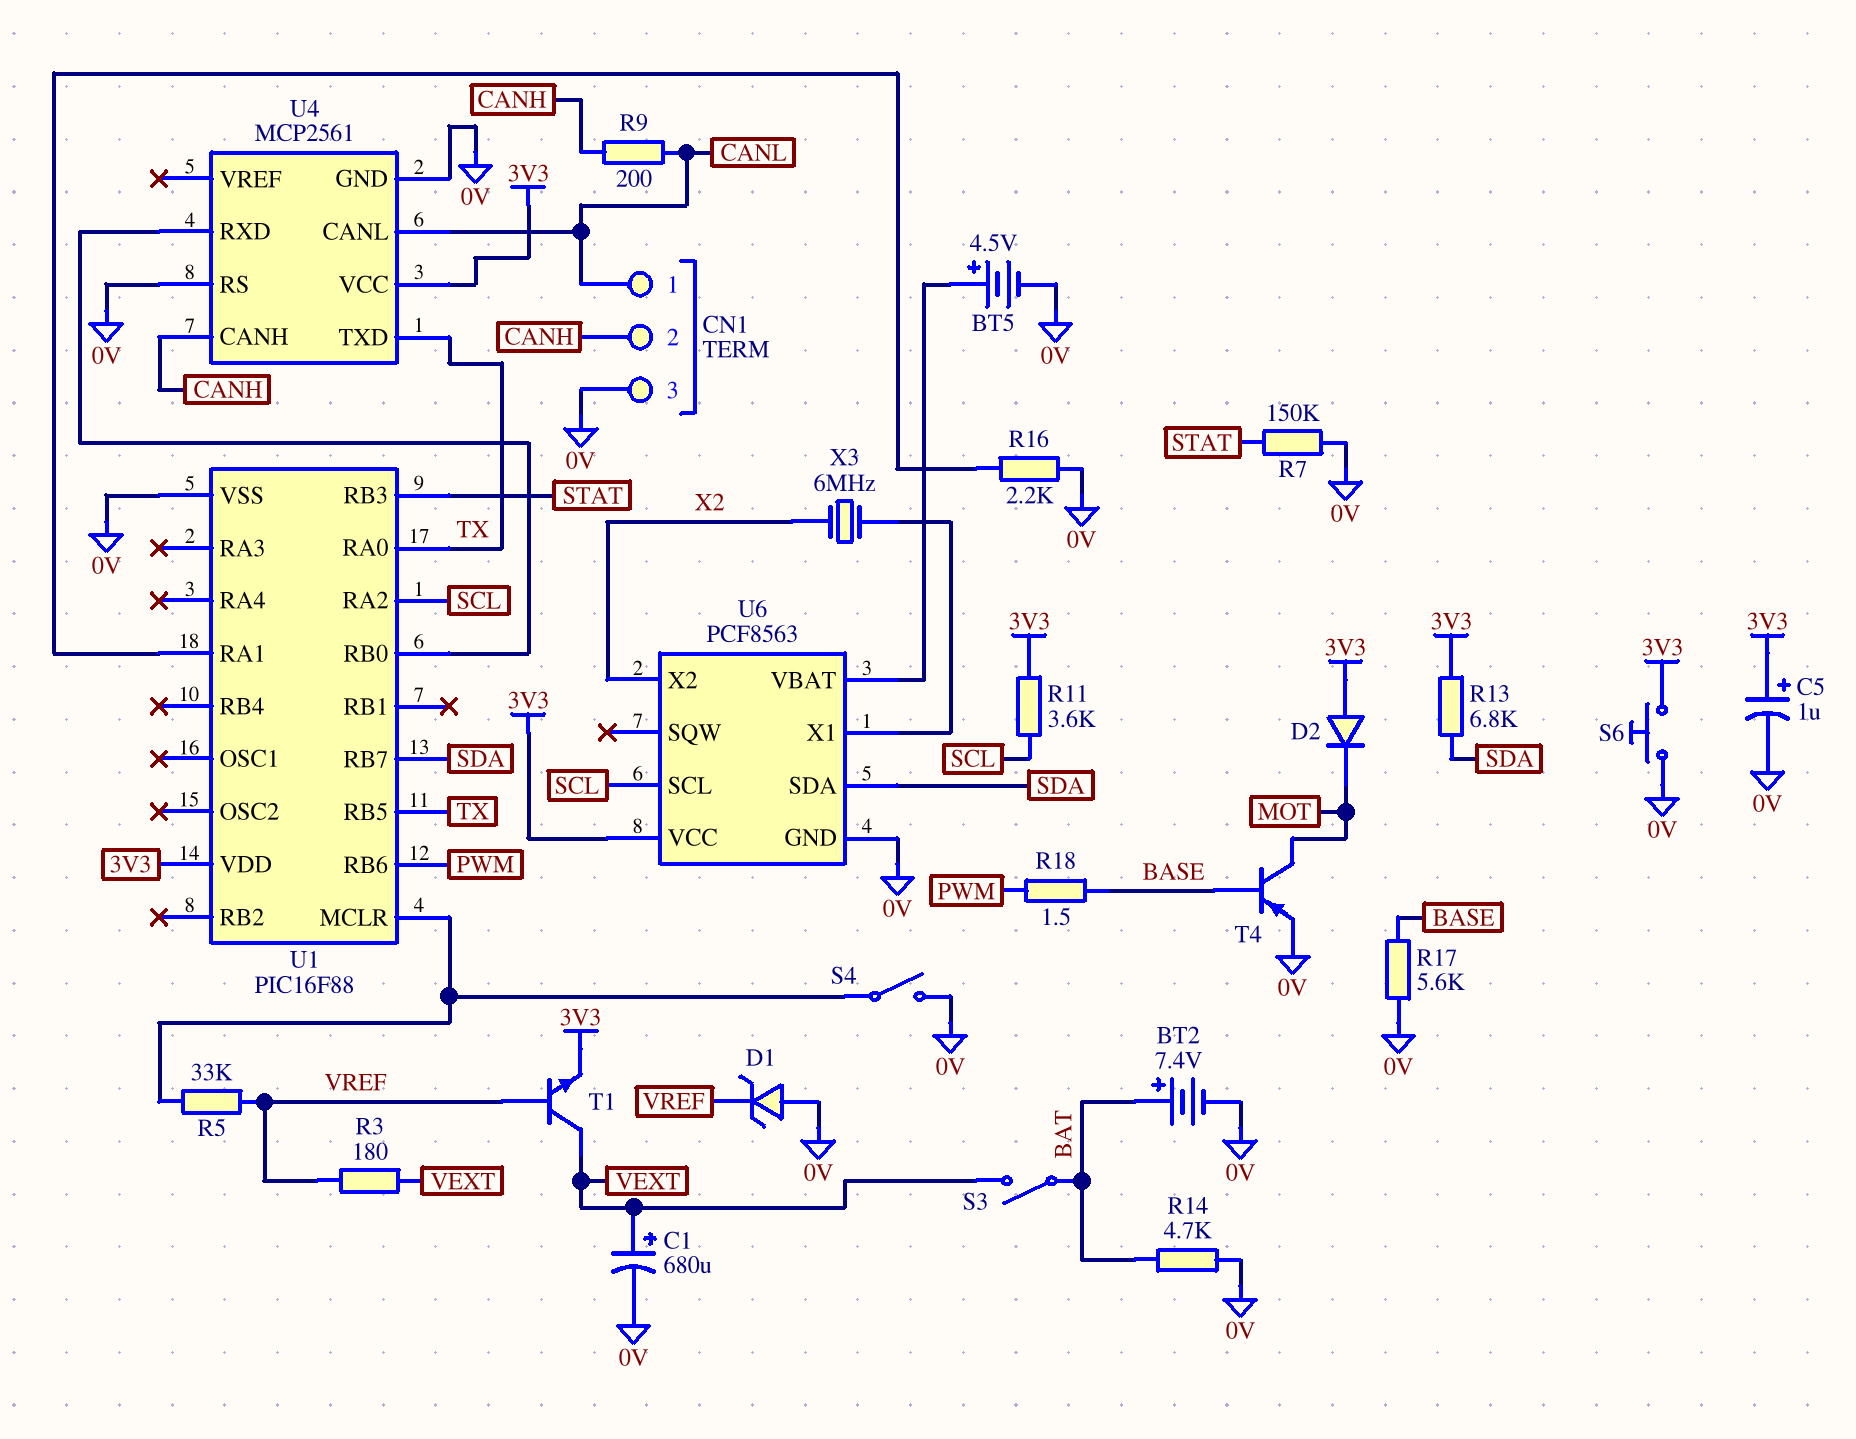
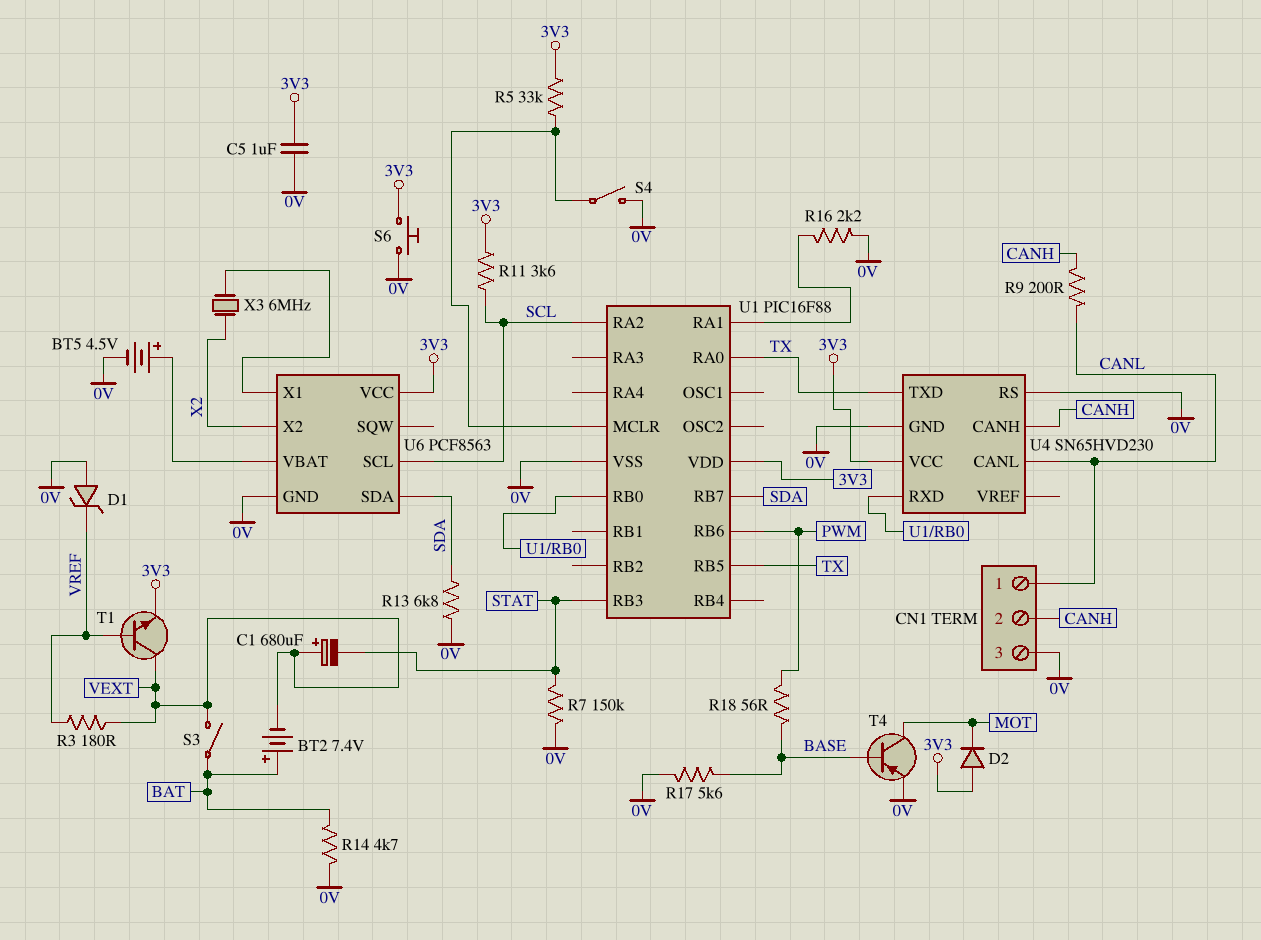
BT2: 7.4V (plus BAT, minus 0V) -> 7.4V (plus BAT, minus VEXT)
C1: 680uF (plus VEXT, minus 0V) -> 680uF (plus VEXT, minus STAT)
C5: 1uF (plus 3V3, minus 0V) -> 1uF (0V, 3V3)
R5: 33k (U1/MCLR, VREF) -> 33k (3V3, U1/MCLR)
R13: 6.8k (3V3, SDA) -> 6.8k (0V, SDA)
R18: 1.5 (BASE, PWM) -> 56 (BASE, PWM)
U4: MCP2561 -> SN65HVD230

